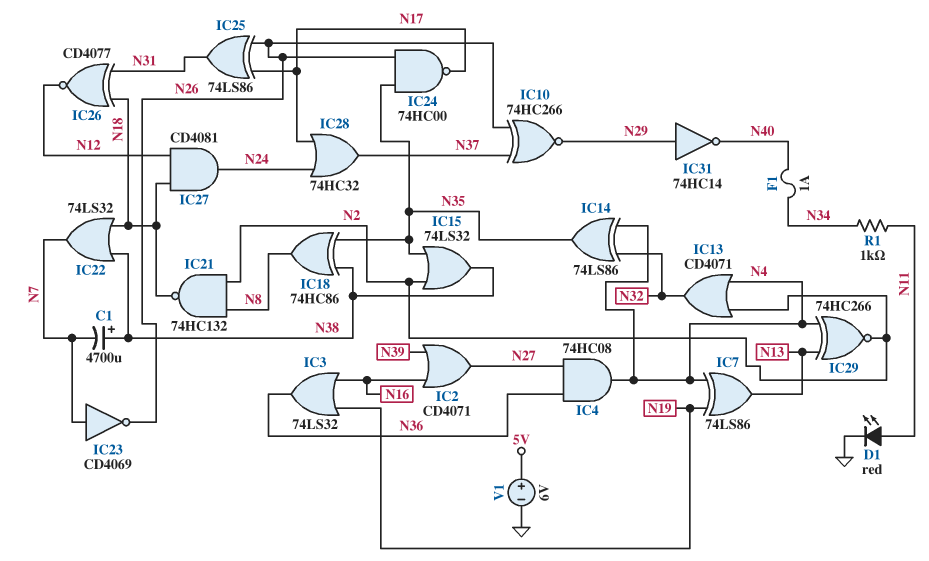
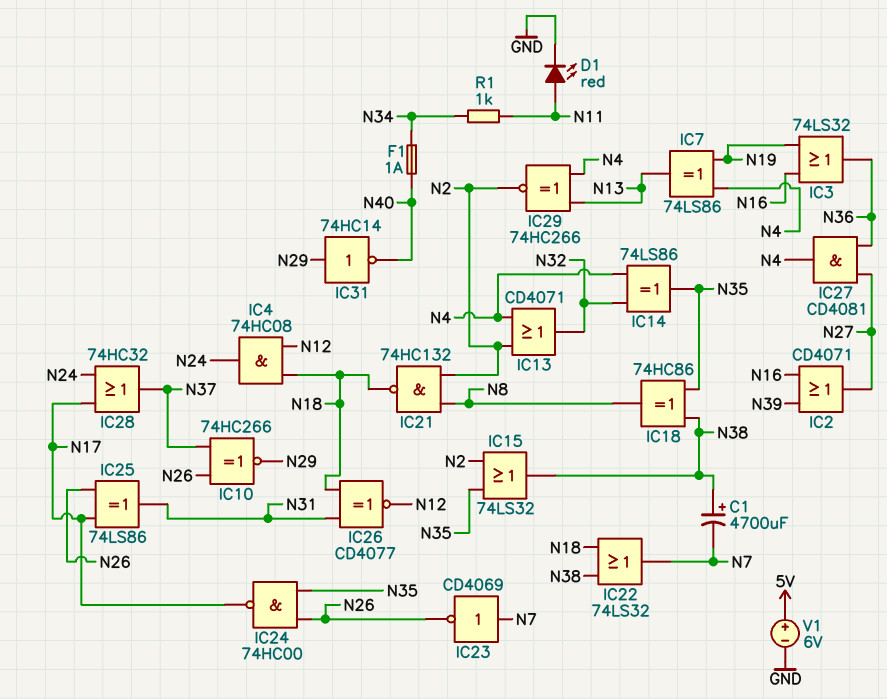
IC4: AND 74HC08 (in N27, in N36, out N4) -> AND 74HC08 (in N12, in N18, out N24)
IC27: AND CD4081 (in N12, in N18, out N24) -> AND CD4081 (in N27, in N36, out N4)

